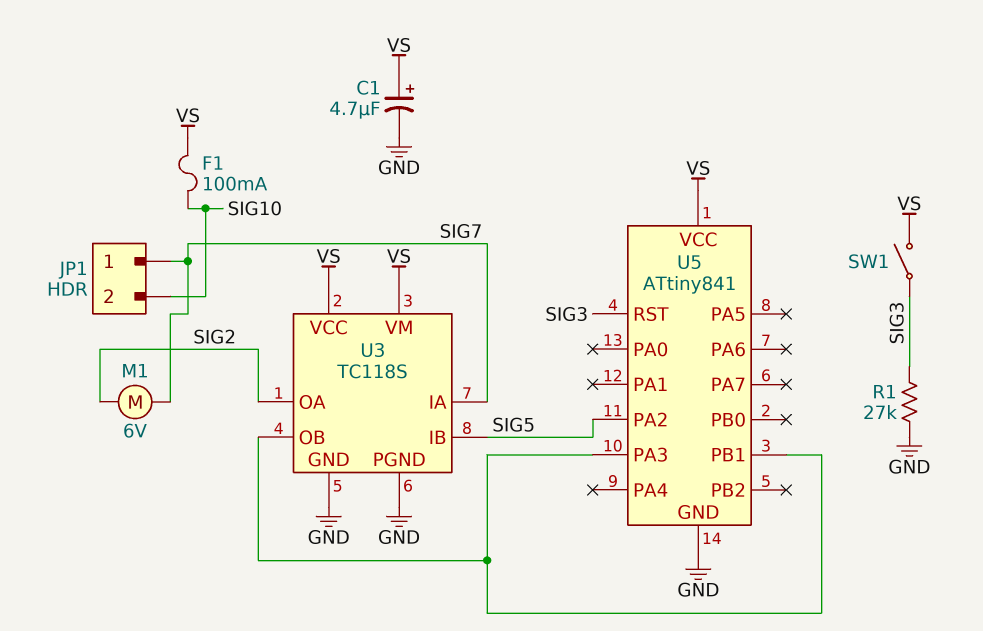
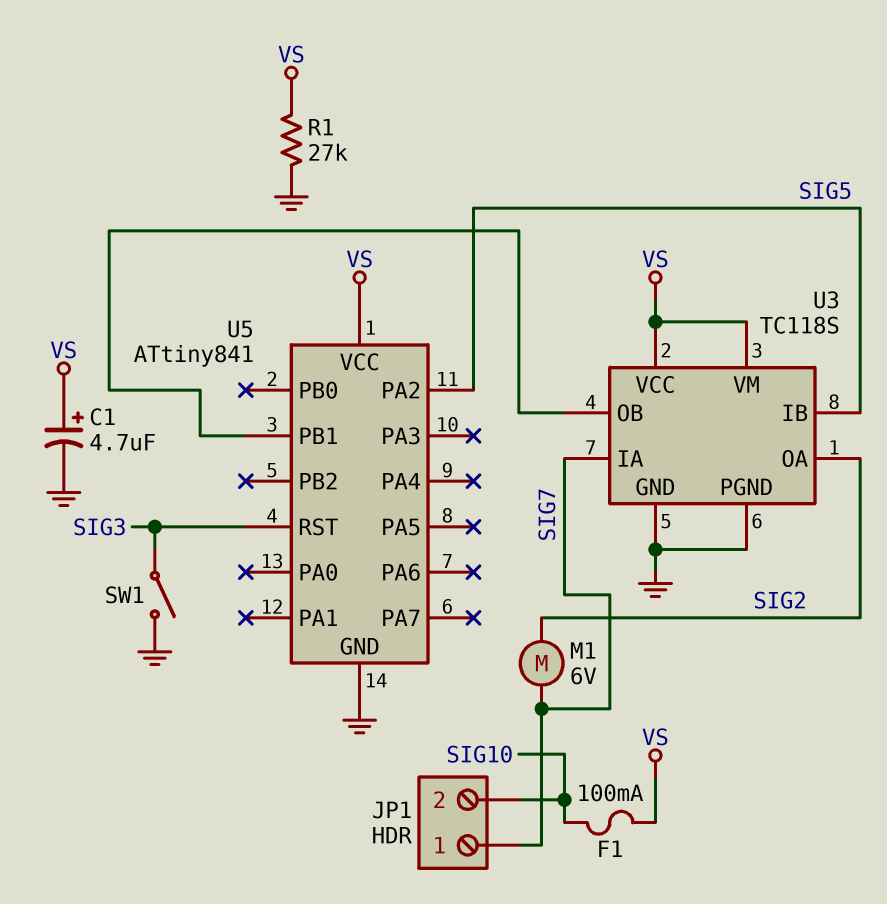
R1: 27k (GND, SIG3) -> 27k (GND, VS)
SW1: switch (SIG3, VS) -> switch (GND, SIG3)
U5 pin PA3: U3/OB -> none

